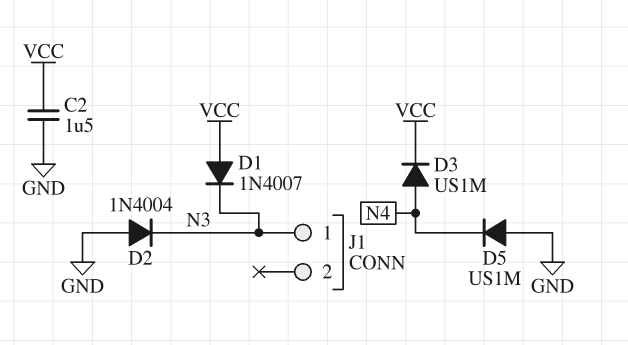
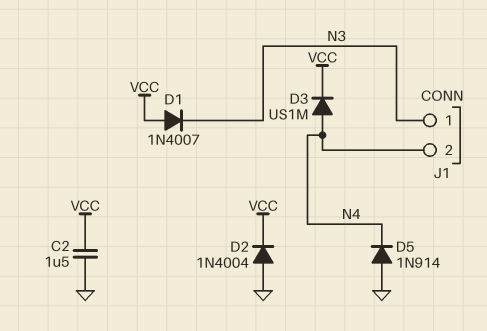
D2: diode 1N4004 (A GND, K N3) -> diode 1N4004 (A GND, K VCC)
D5: diode US1M (A GND, K N4) -> diode 1N914 (A GND, K N4)
J1 pin 2: none -> N4

